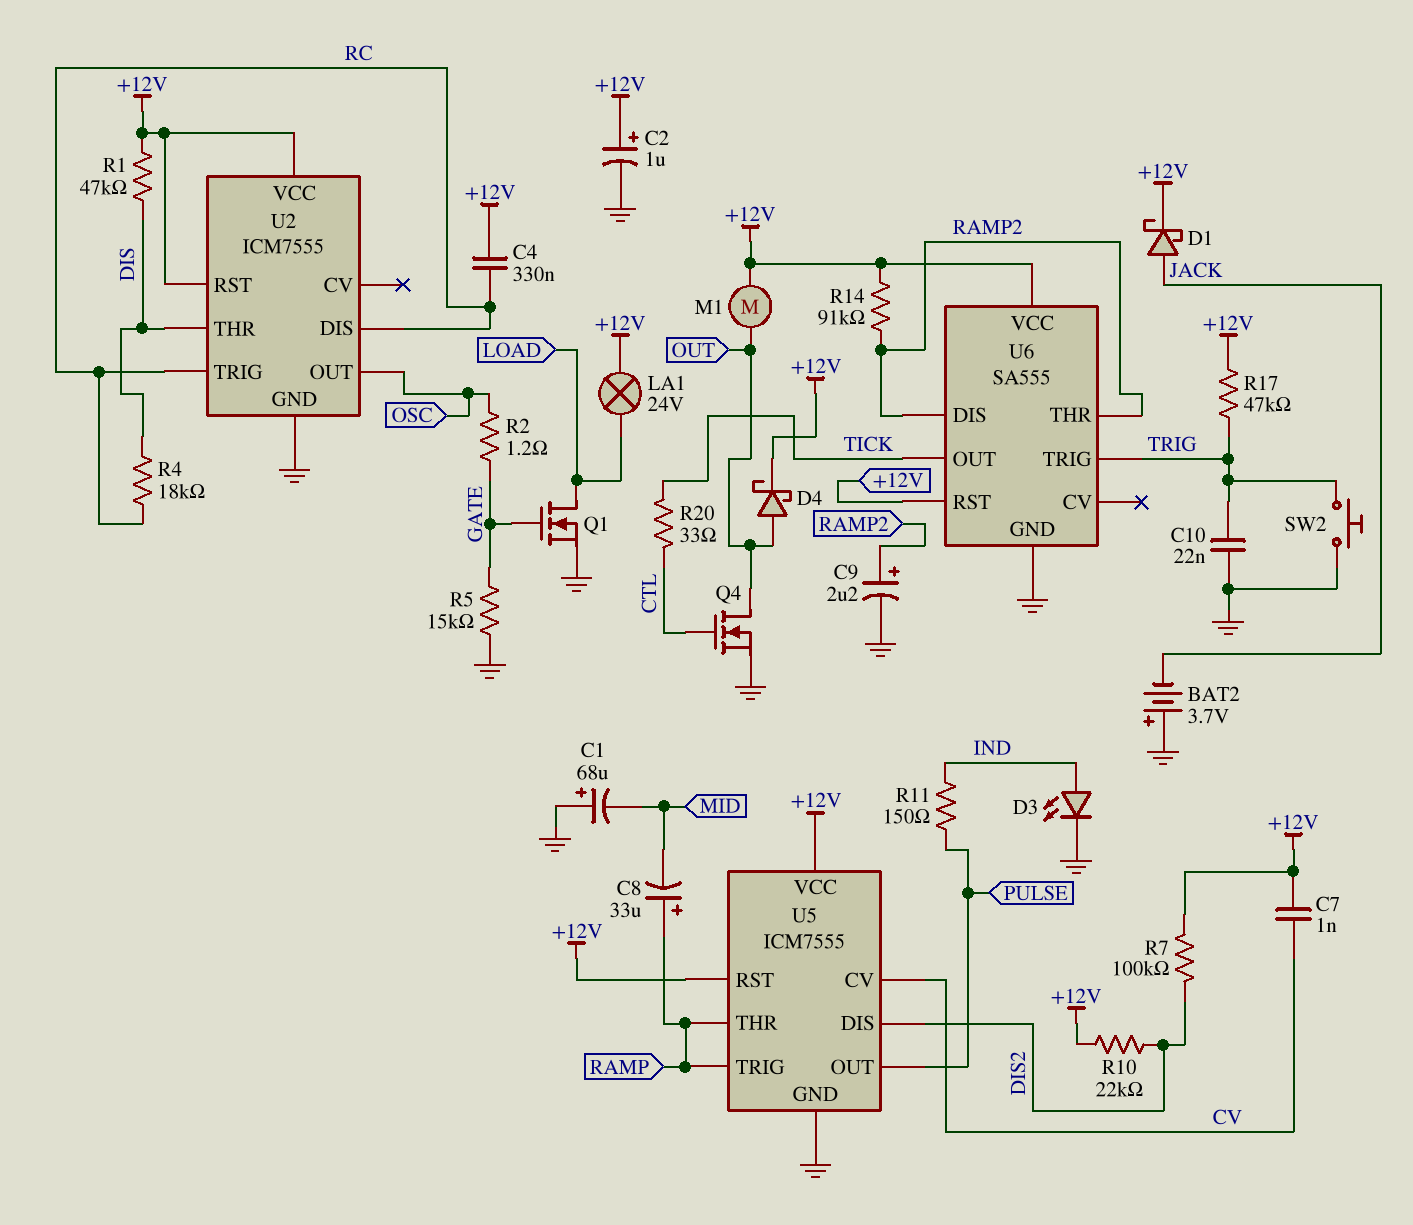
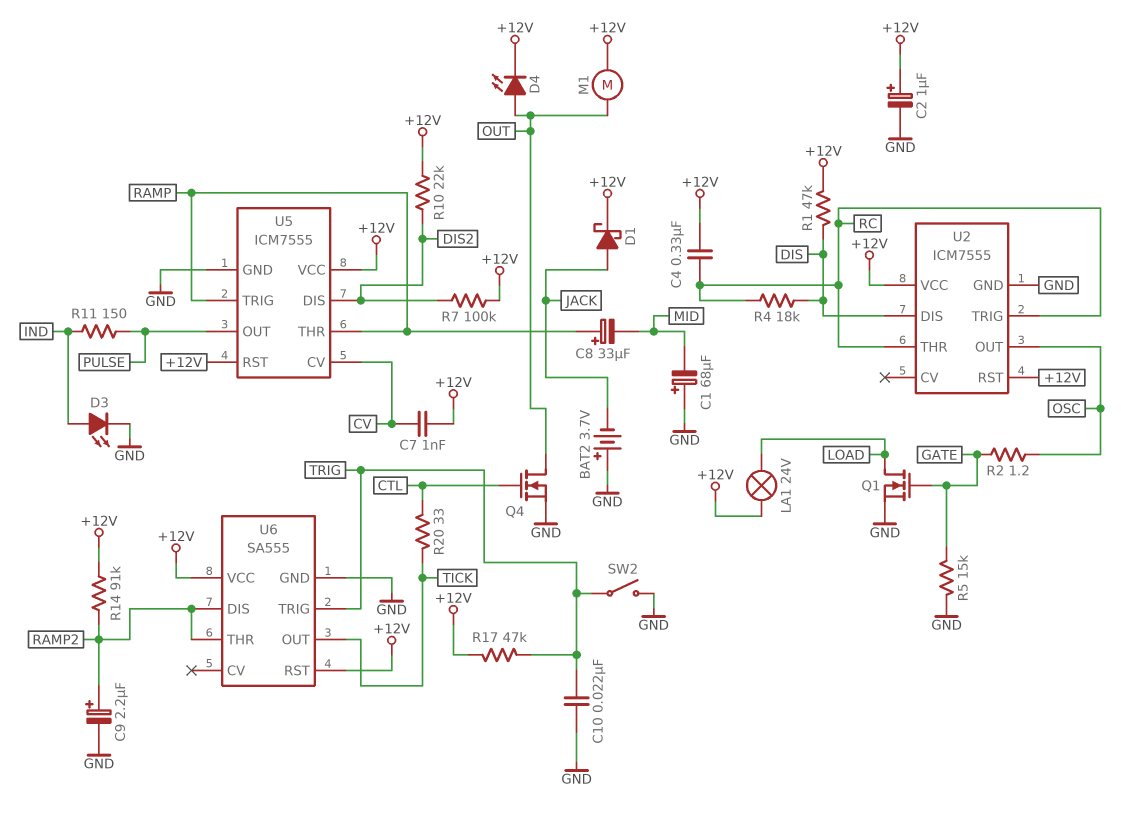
D4: schottky (A OUT, K +12V) -> LED (A OUT, K +12V)
SW2: button (GND, TRIG) -> switch (GND, TRIG)
U2 pin DIS: RC -> DIS
U2 pin THR: DIS -> RC

